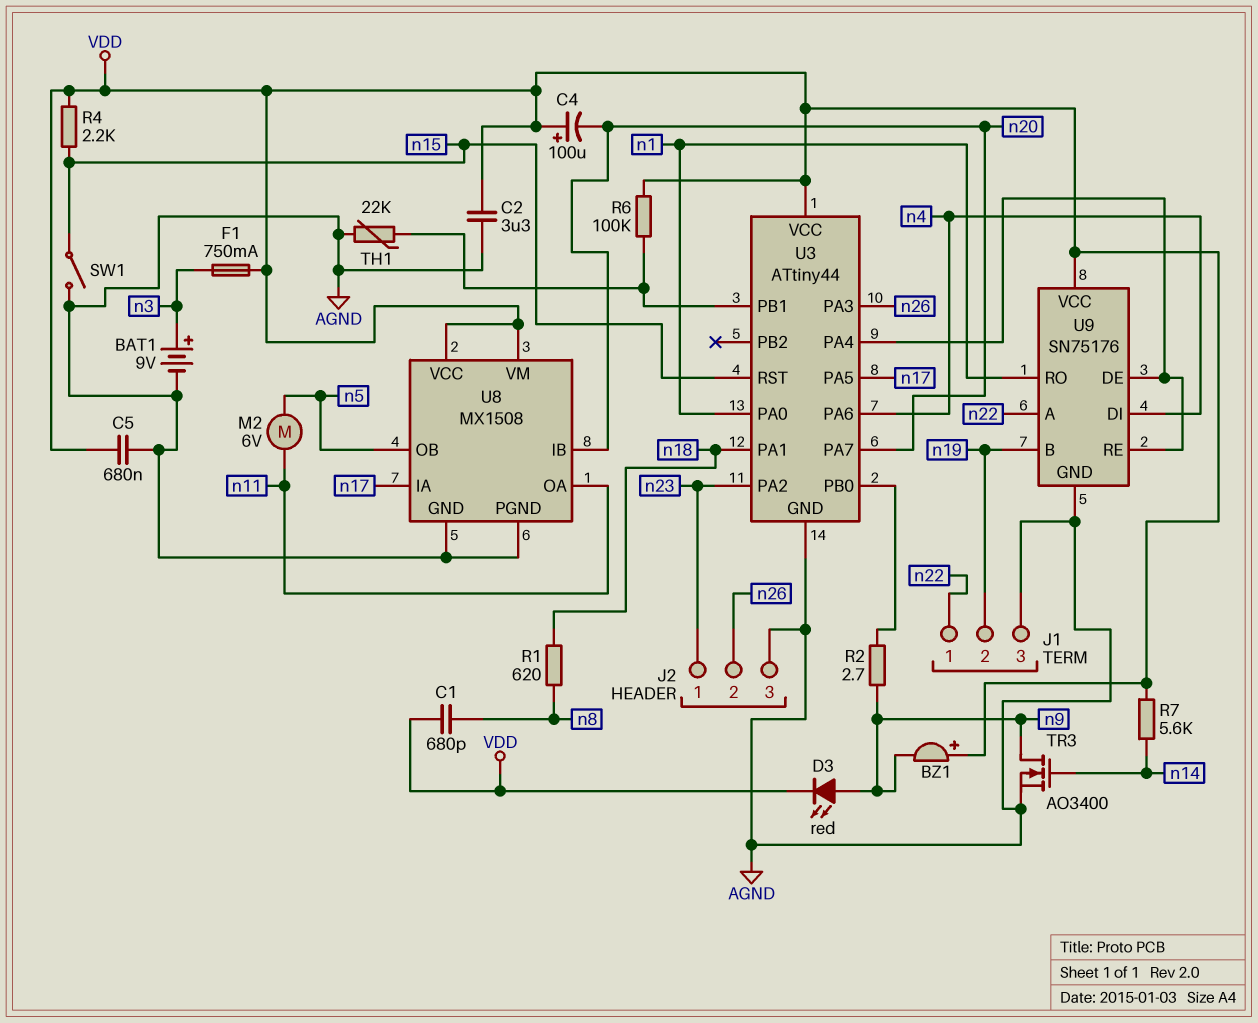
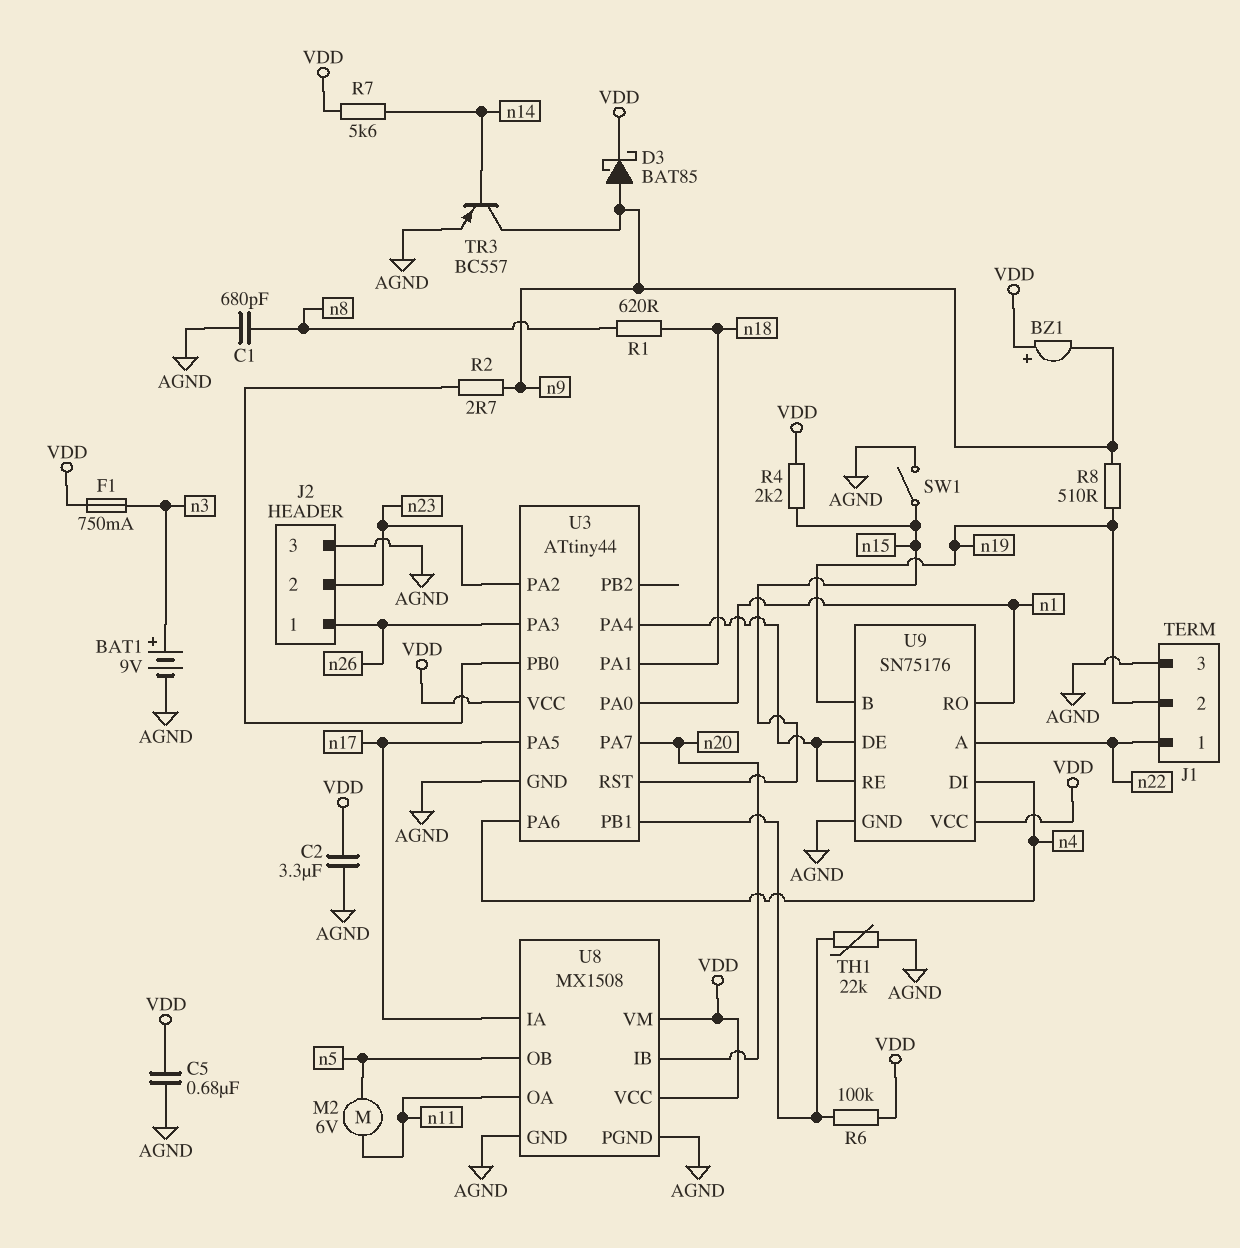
C1: 680pF (VDD, n8) -> 680pF (AGND, n8)
C4: 100uF (plus VDD, minus n20) -> none
D3: LED red (A n9, K VDD) -> schottky BAT85 (A n9, K VDD)
J2 pin 1: n23 -> n26
J2 pin 2: n26 -> n23
R8: none -> 510 (n9, n19)
TR3: NMOS AO3400 (G n14, D n9, S AGND) -> PNP BC557 (B n14, C n9, E AGND)

